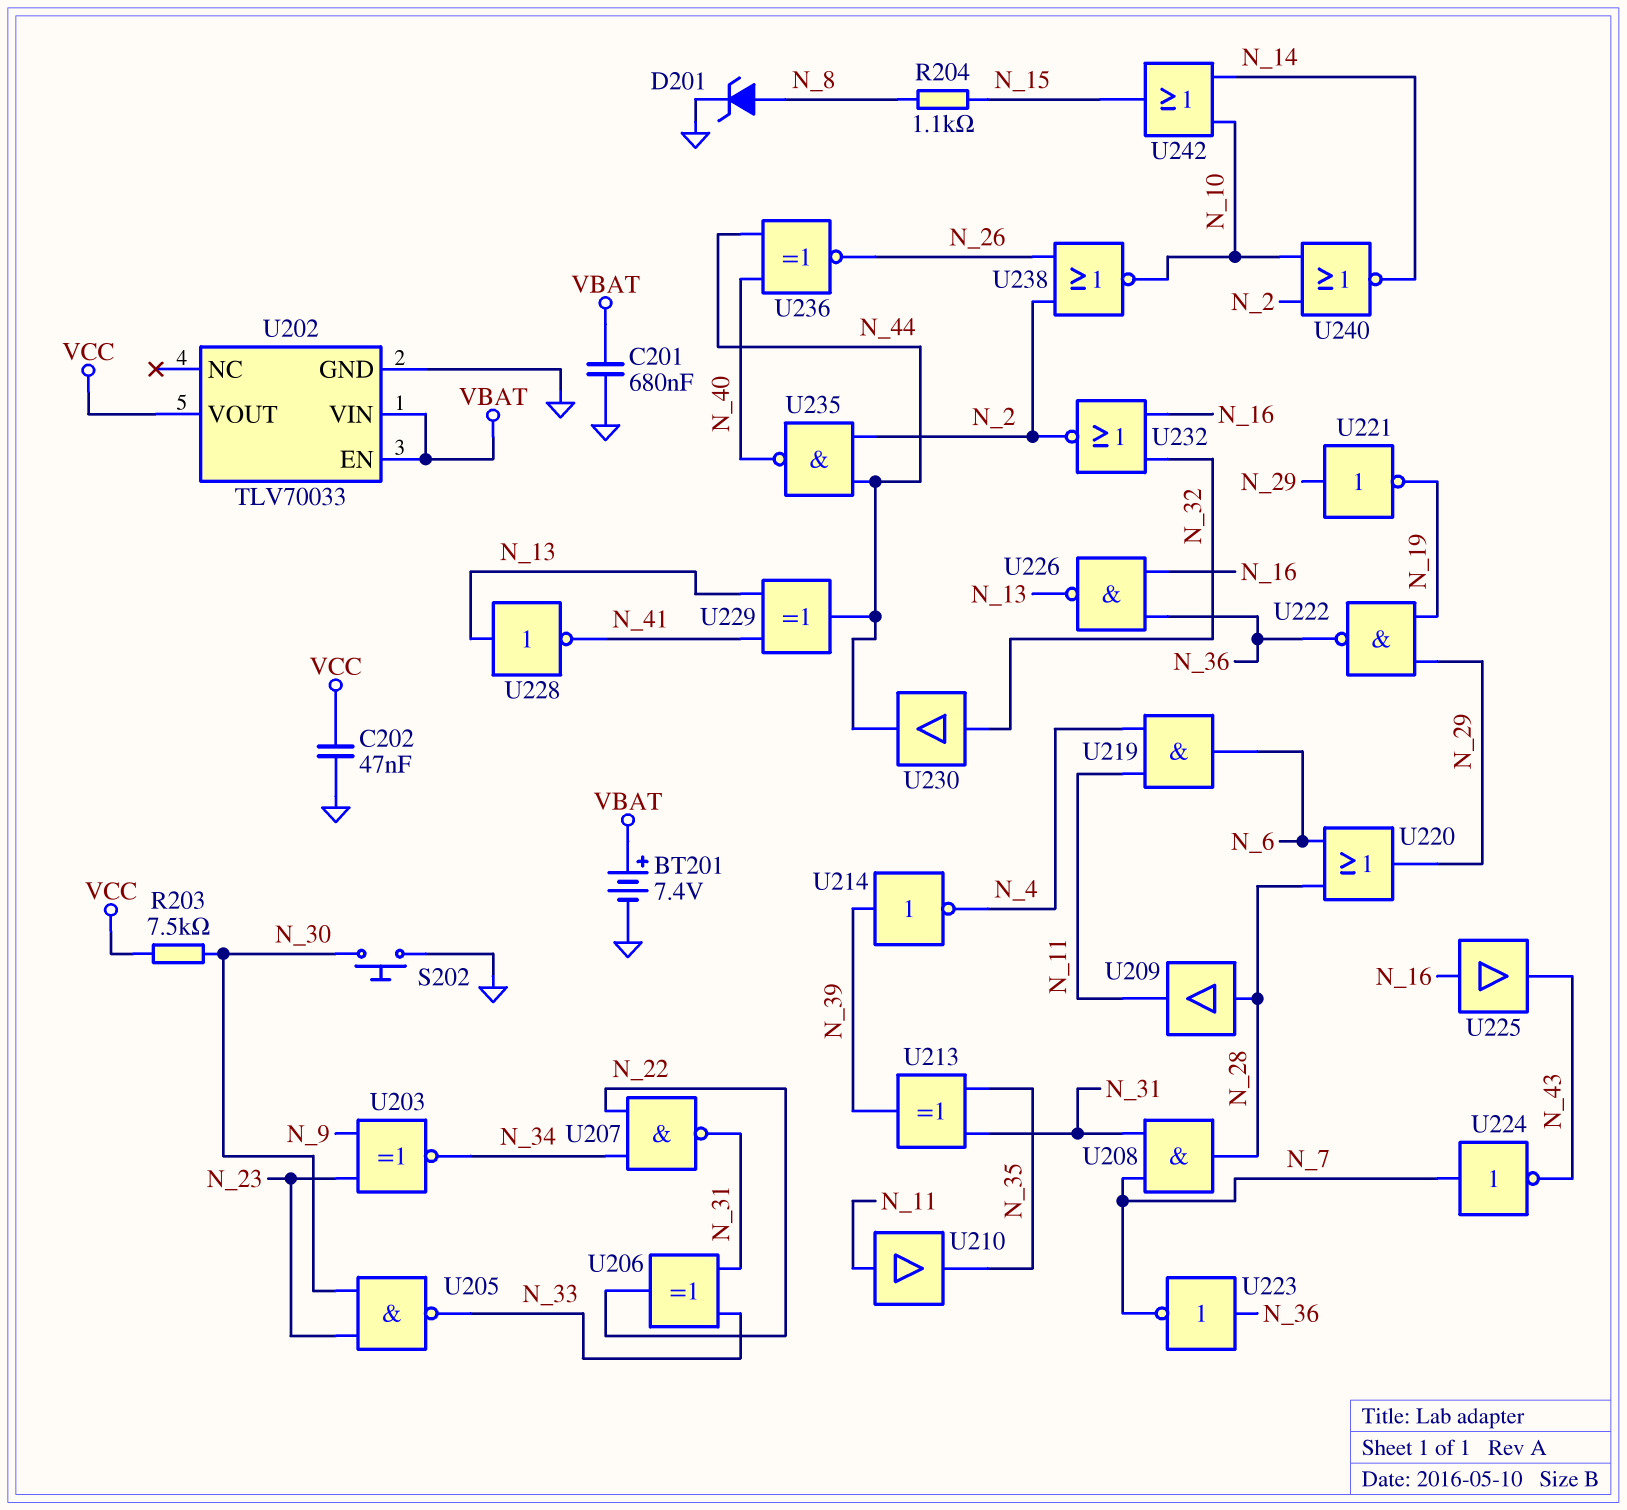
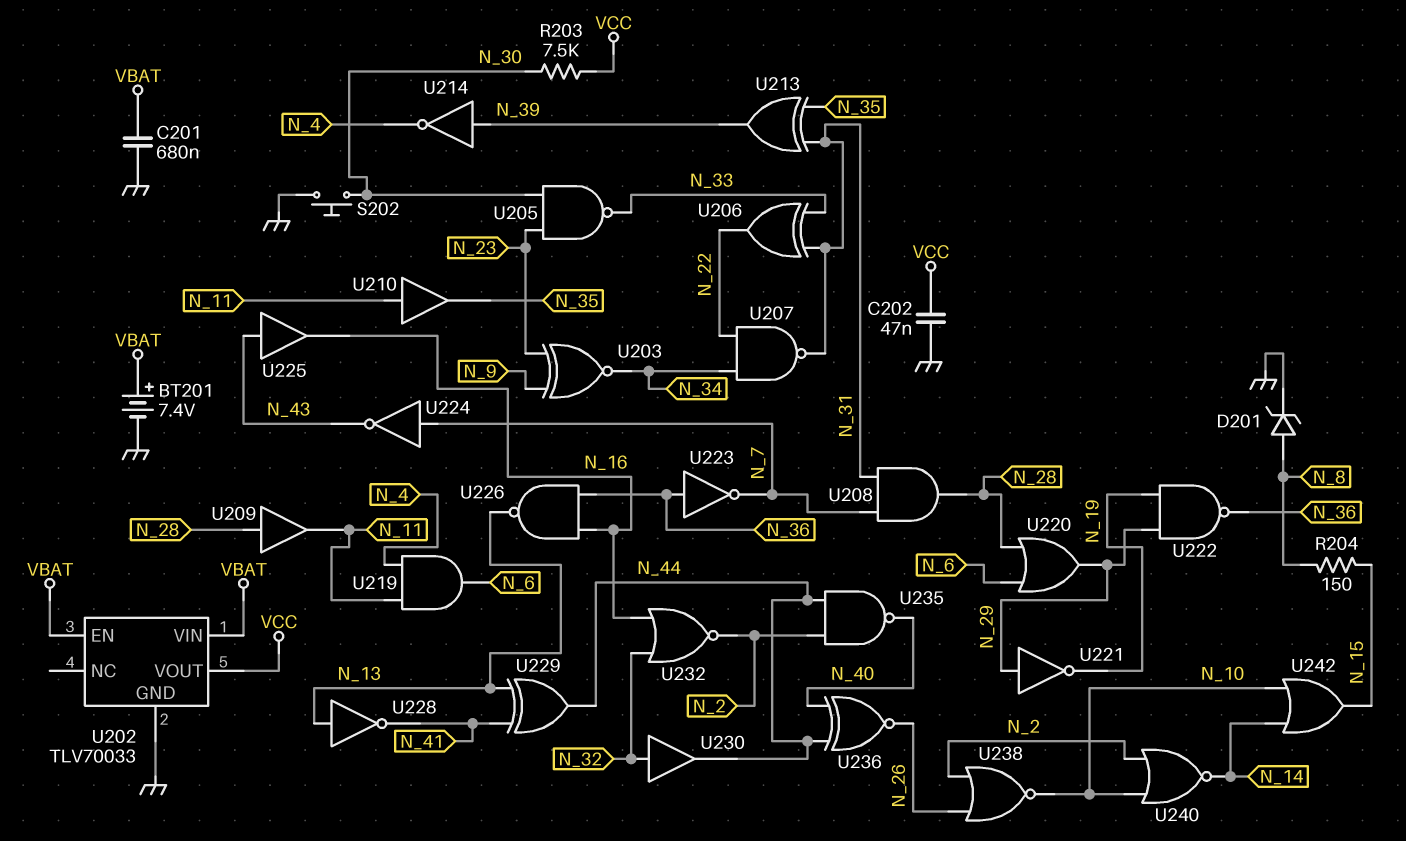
R204: 1.1k (N_8, N_15) -> 150 (N_8, N_15)
U225: buffer (in N_16, out N_43) -> buffer (in N_43, out N_16)

